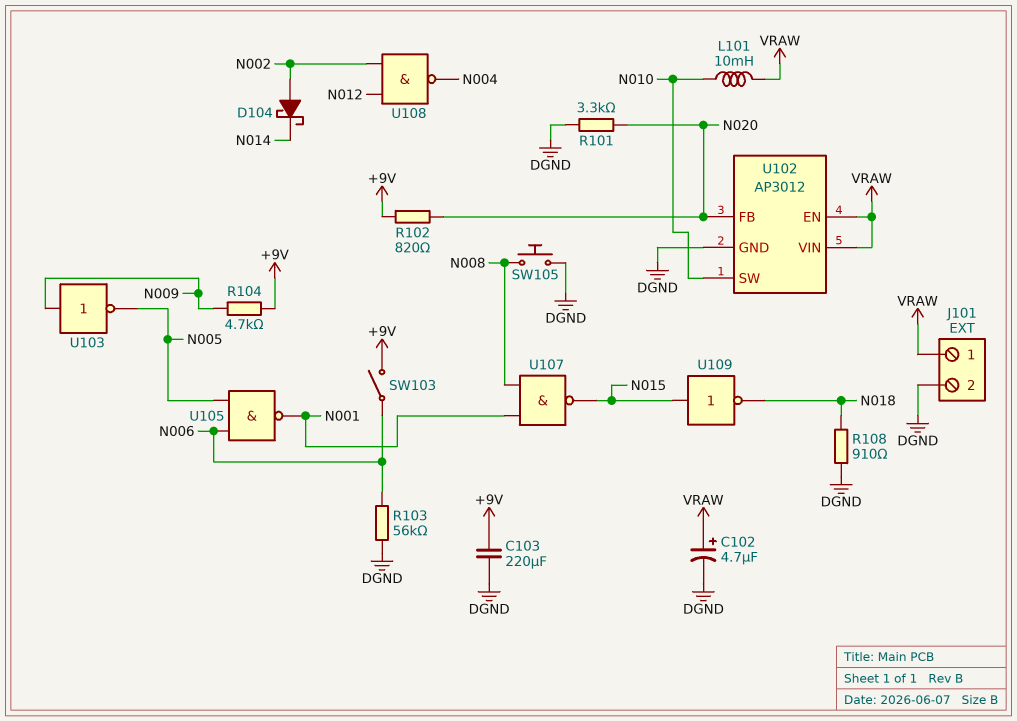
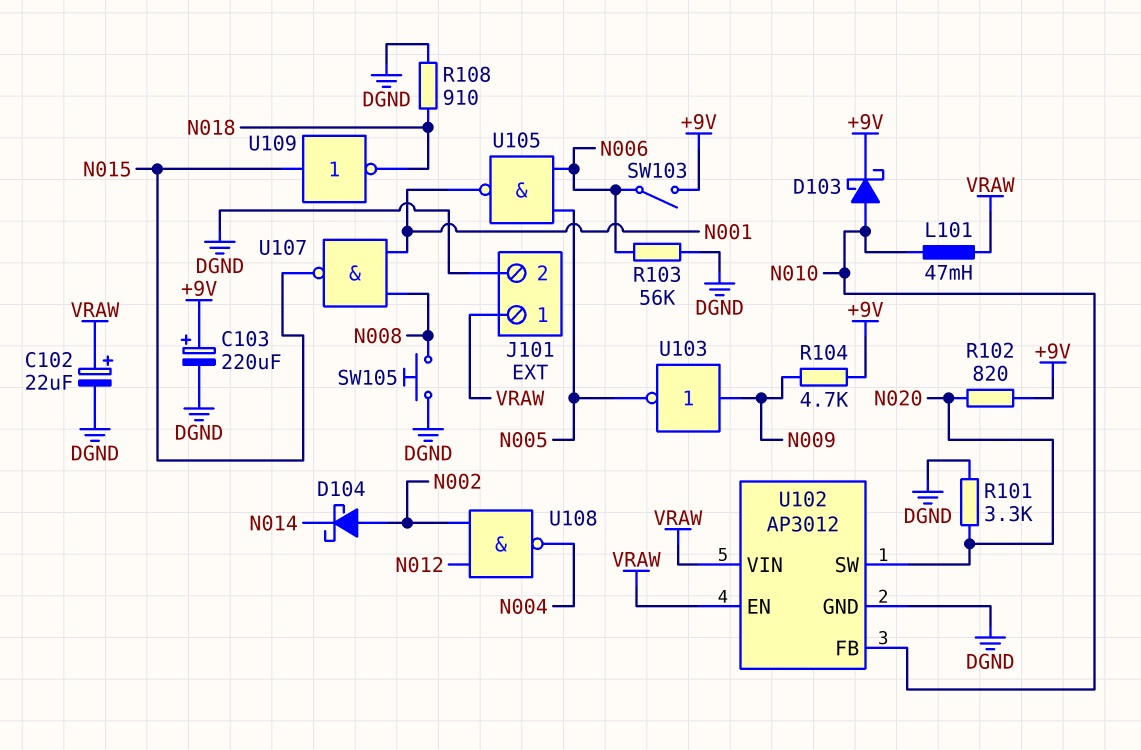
C102: 4.7uF (plus VRAW, minus DGND) -> 22uF (plus VRAW, minus DGND)
C103: 220uF (+9V, DGND) -> 220uF (plus +9V, minus DGND)
D103: none -> schottky (A N010, K +9V)
L101: 10mH (N010, VRAW) -> 47mH (N010, VRAW)
U102 pin FB: N020 -> N010
U102 pin SW: N010 -> N020

